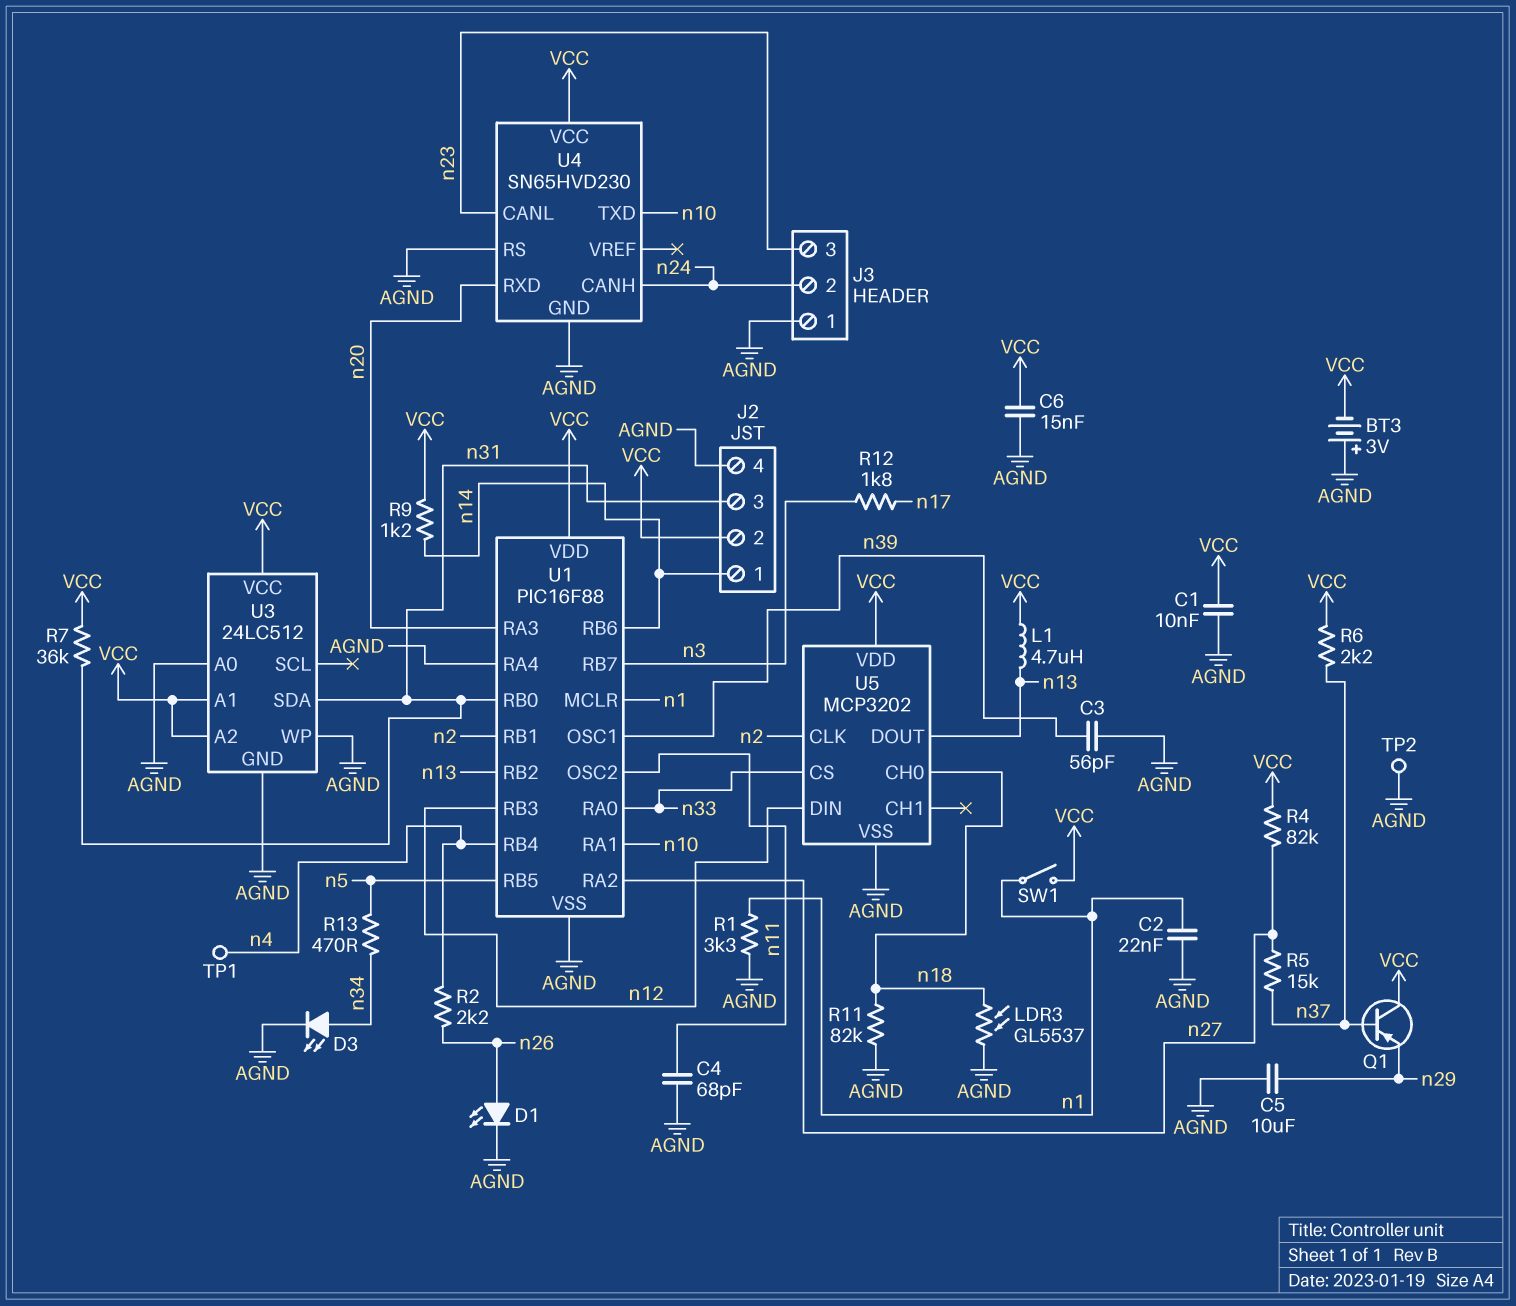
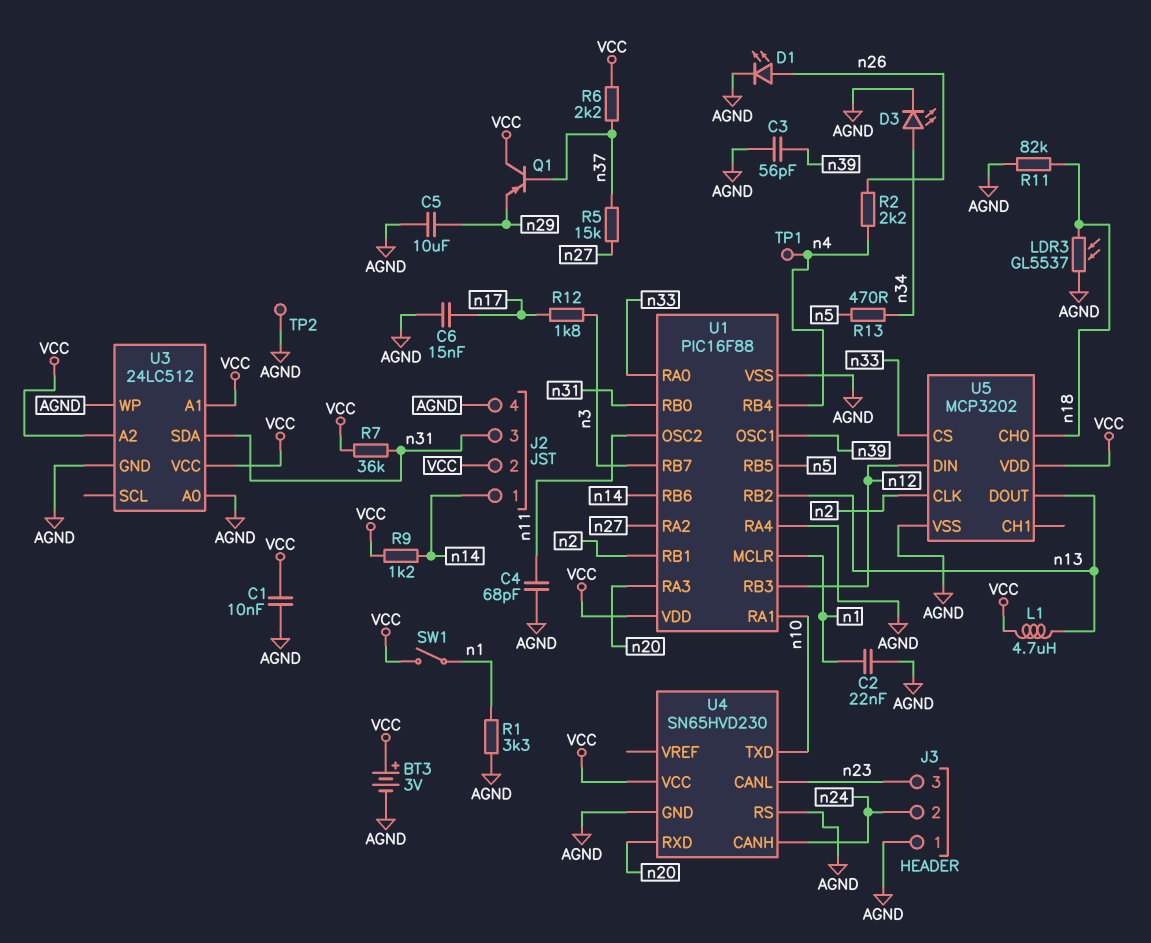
BT3: 3V (plus AGND, minus VCC) -> 3V (plus VCC, minus AGND)
C6: 15nF (AGND, VCC) -> 15nF (AGND, n17)
R4: 82k (VCC, n27) -> none

